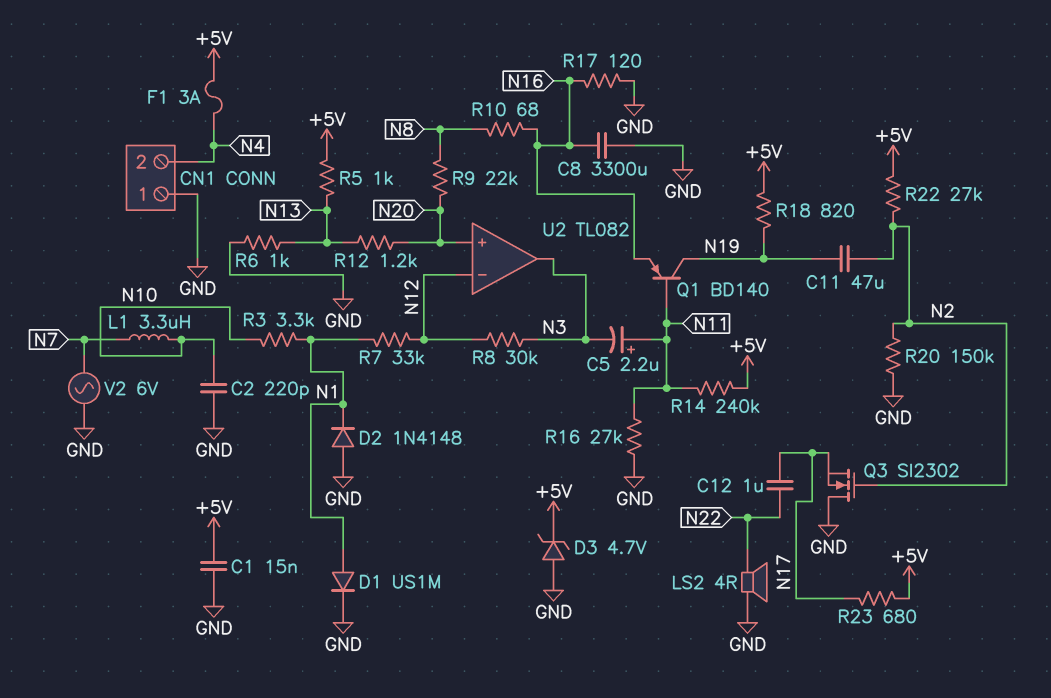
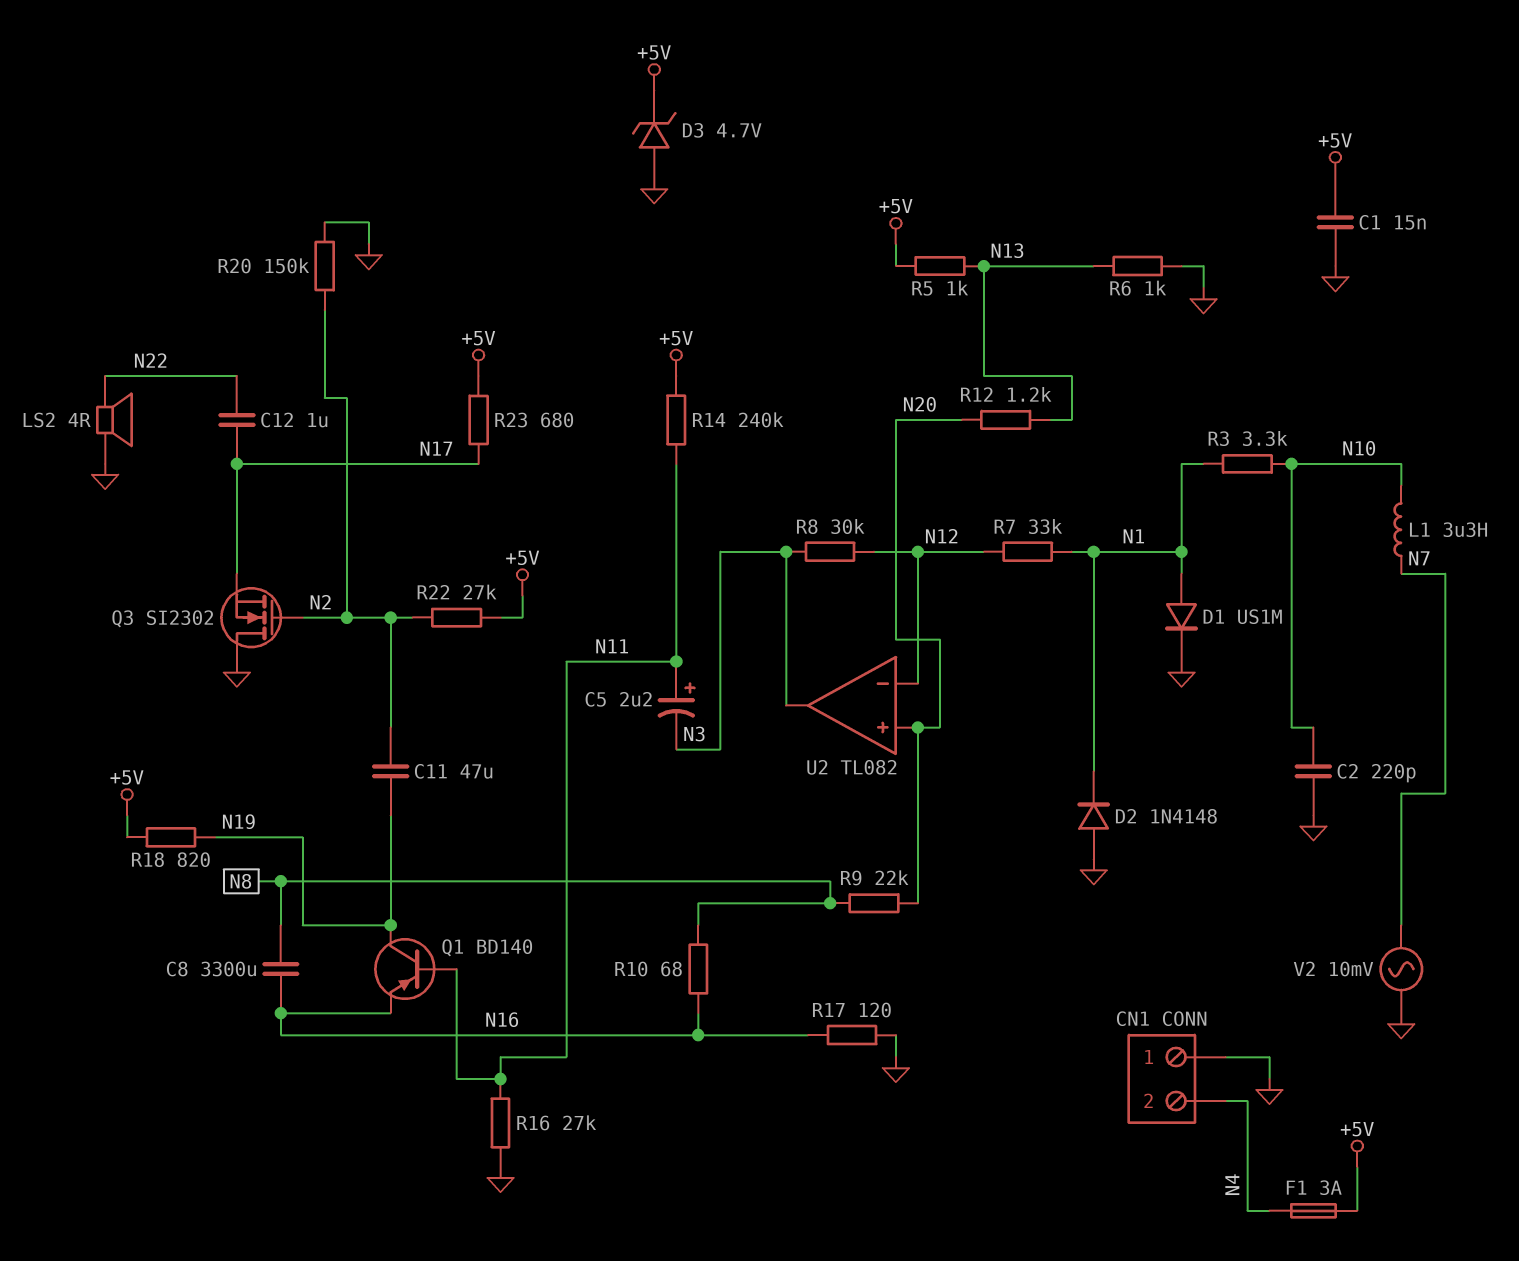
C8: 3300uF (GND, N16) -> 3300uF (N8, N16)
V2: AC 6V (GND, N7) -> AC 10mV (GND, N7)

